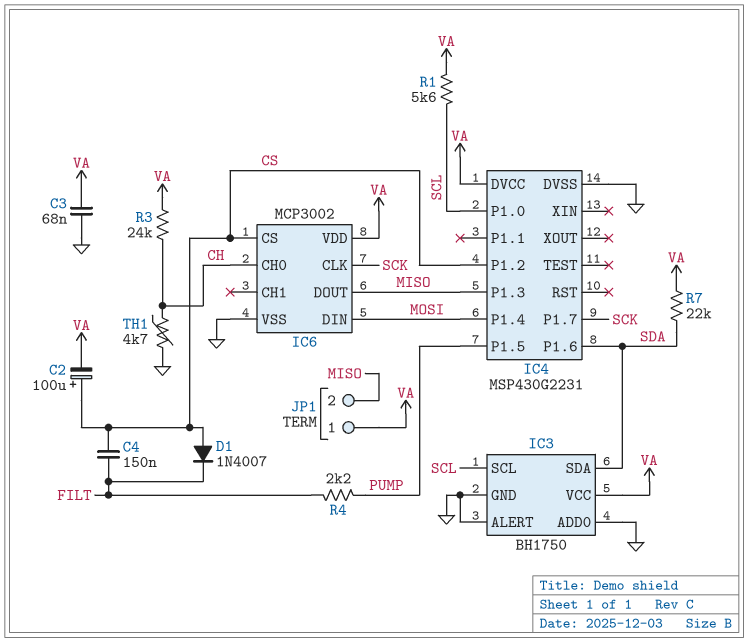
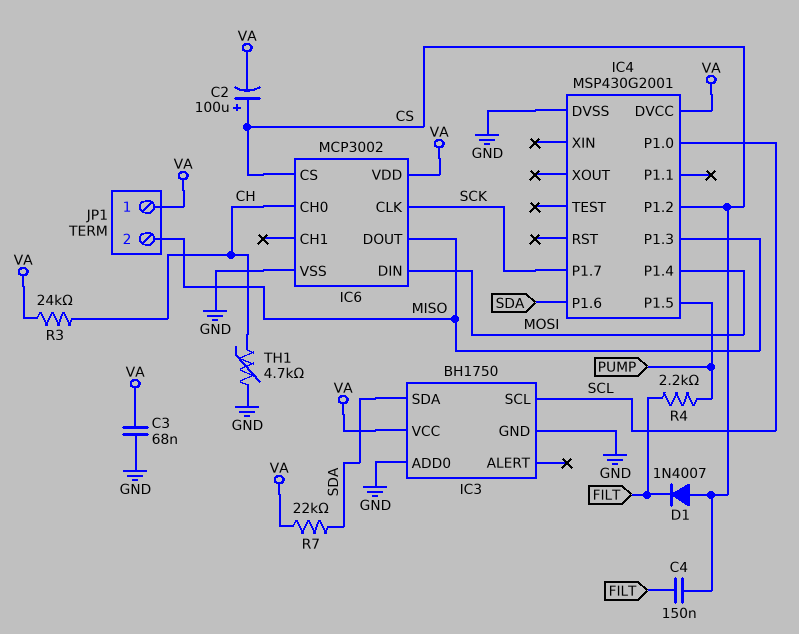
IC3 pin ALERT: GND -> none
IC4: MSP430G2231 -> MSP430G2001
R1: 5.6k (SCL, VA) -> none

